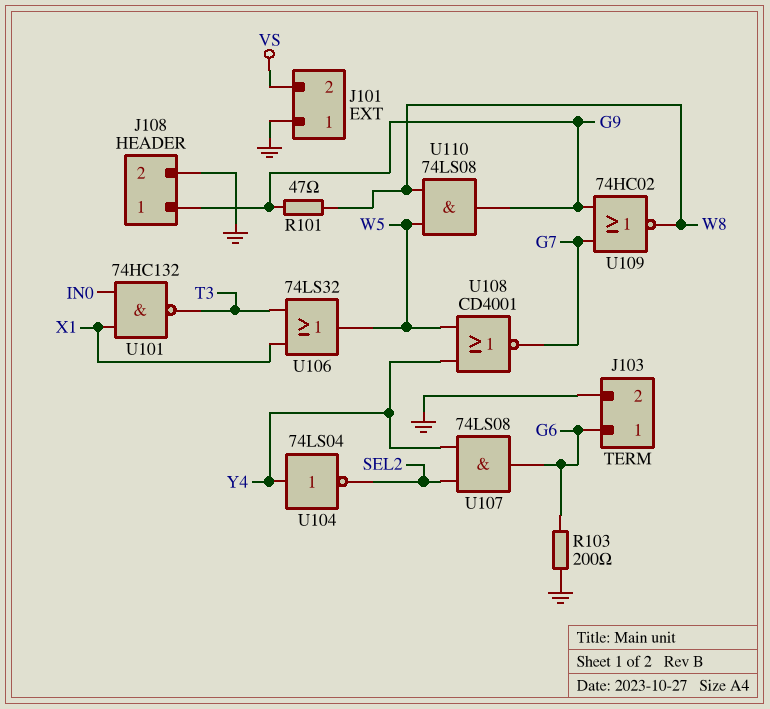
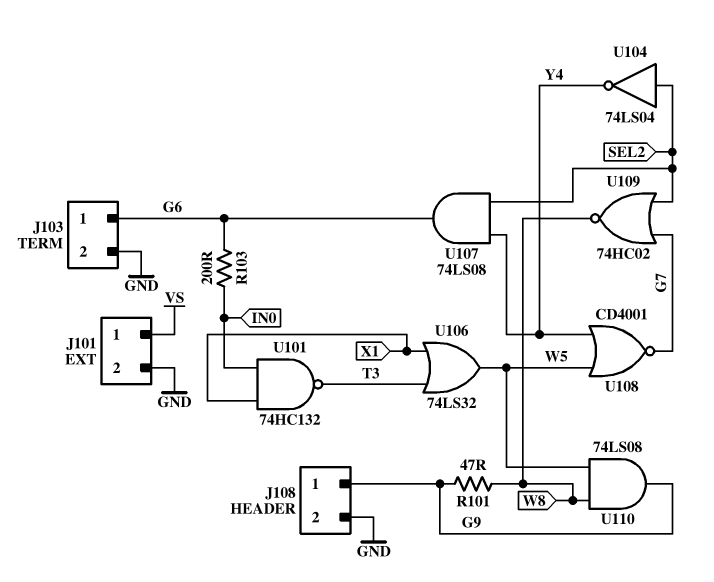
J101 pin 1: GND -> VS
J101 pin 2: VS -> GND
R103: 200 (G6, GND) -> 200 (G6, IN0)
U104: NOT 74LS04 (in Y4, out SEL2) -> NOT 74LS04 (in SEL2, out Y4)
U109: NOR 74HC02 (in G7, in G9, out W8) -> NOR 74HC02 (in G7, in SEL2, out W8)

